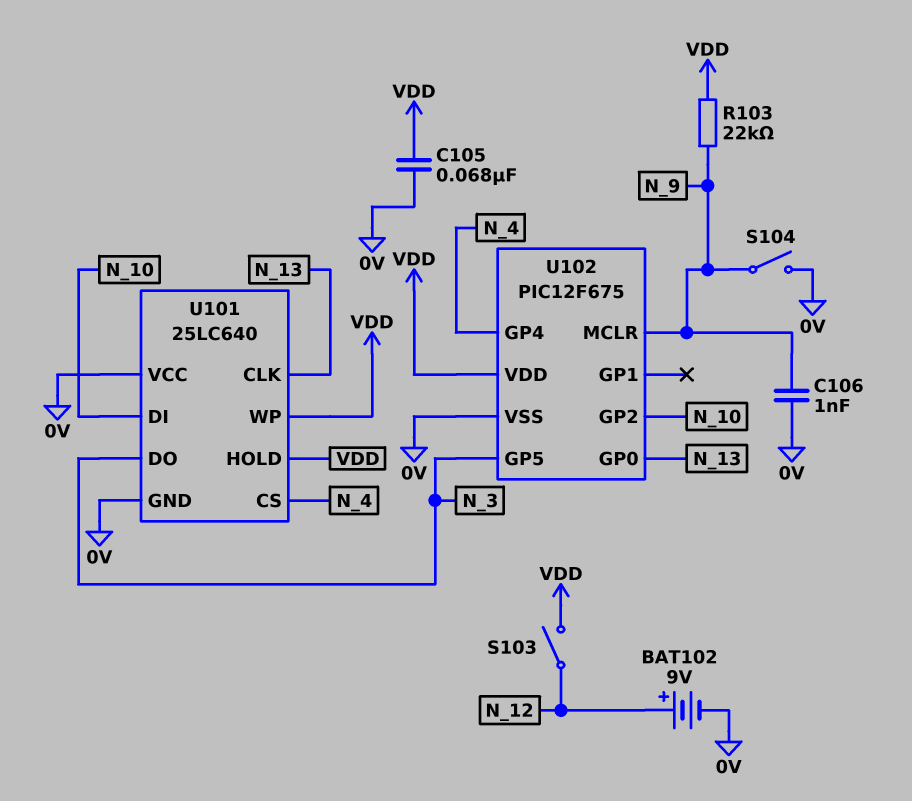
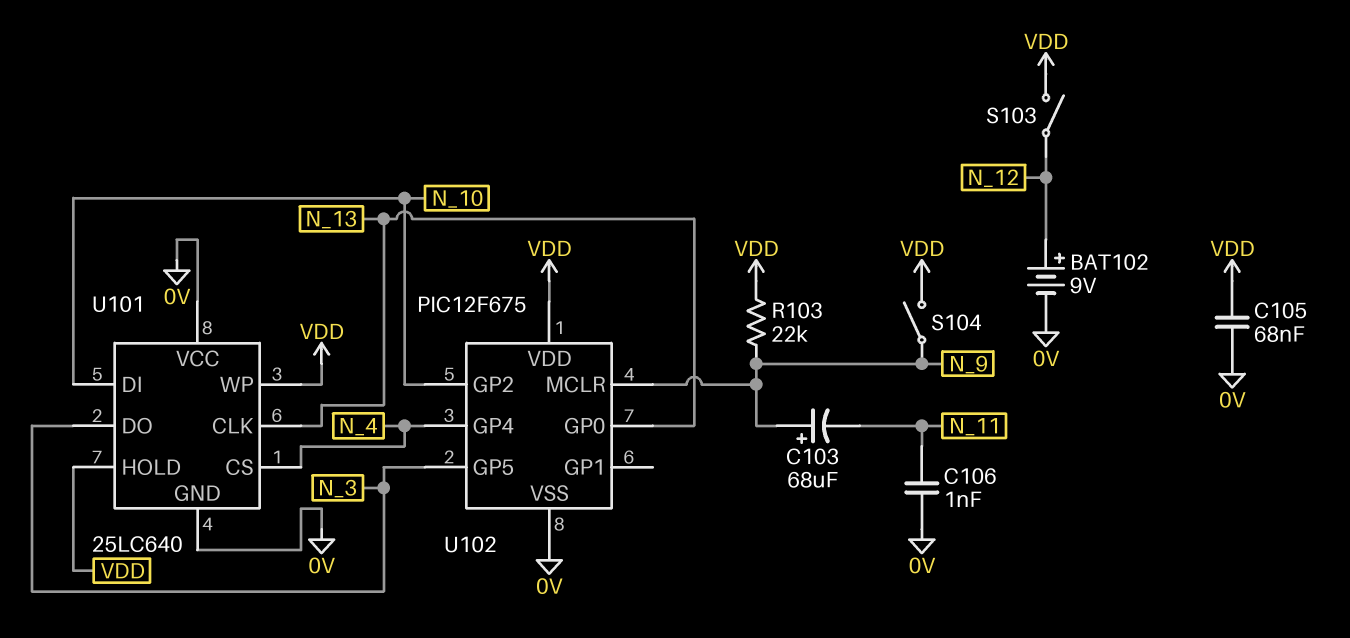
C103: none -> 68uF (plus N_9, minus N_11)
C106: 1nF (0V, N_9) -> 1nF (0V, N_11)
S104: switch (0V, N_9) -> switch (N_9, VDD)

